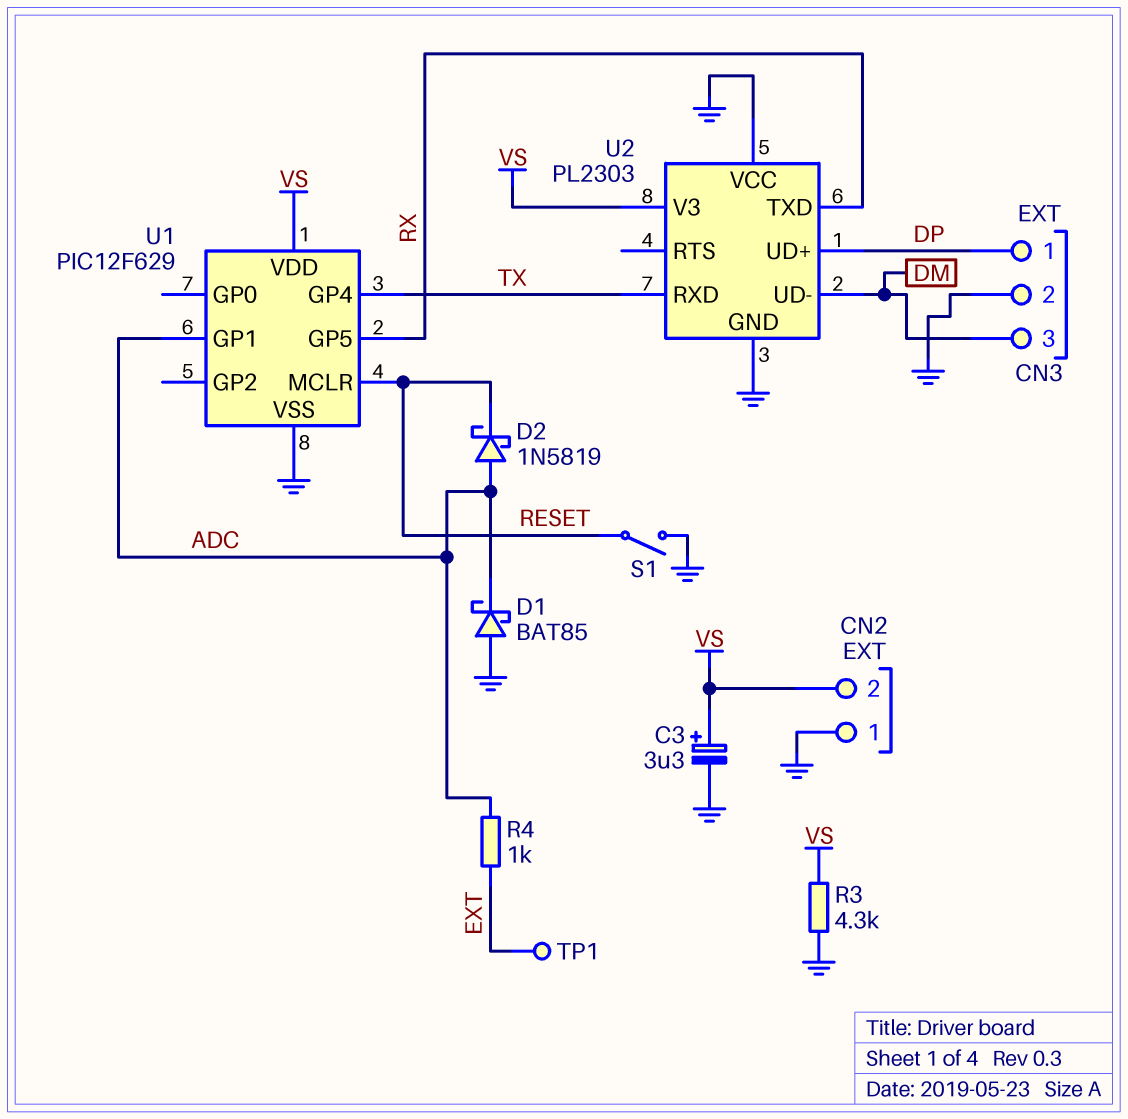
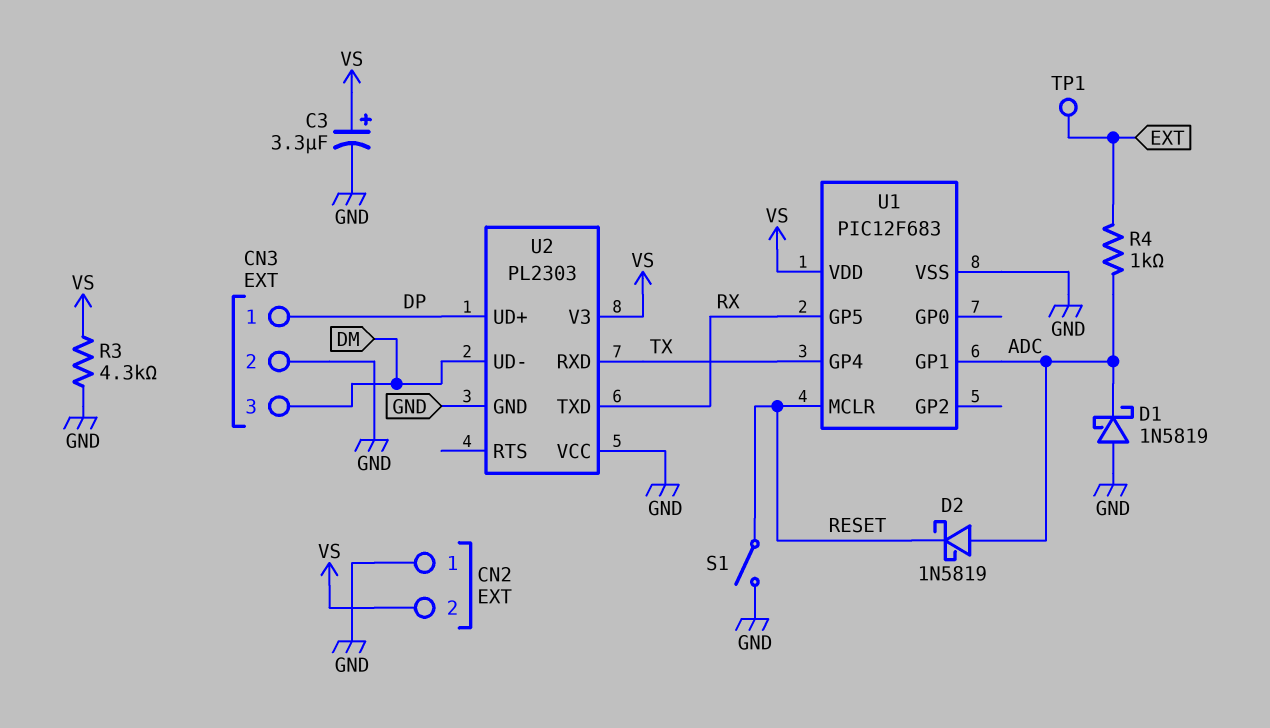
D1: schottky BAT85 (A GND, K ADC) -> schottky 1N5819 (A GND, K ADC)
U1: PIC12F629 -> PIC12F683

